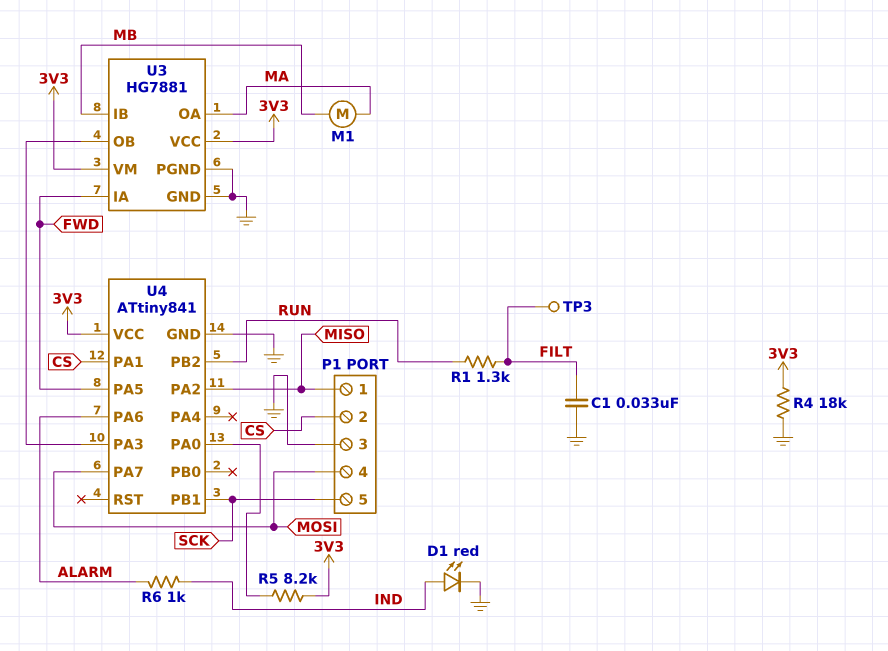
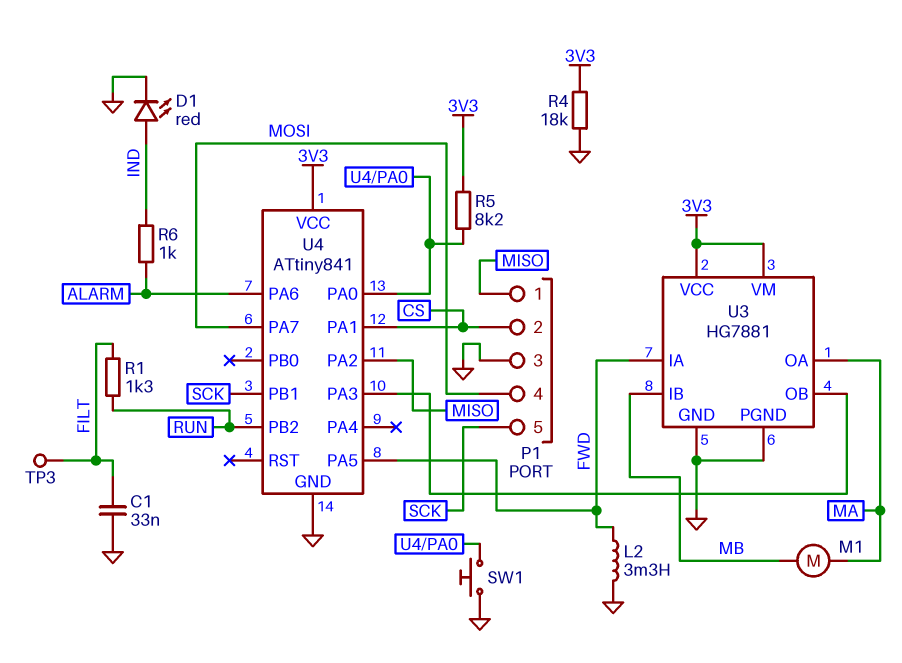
L2: none -> 3.3mH (FWD, GND)
SW1: none -> button (GND, U4/PA0)

